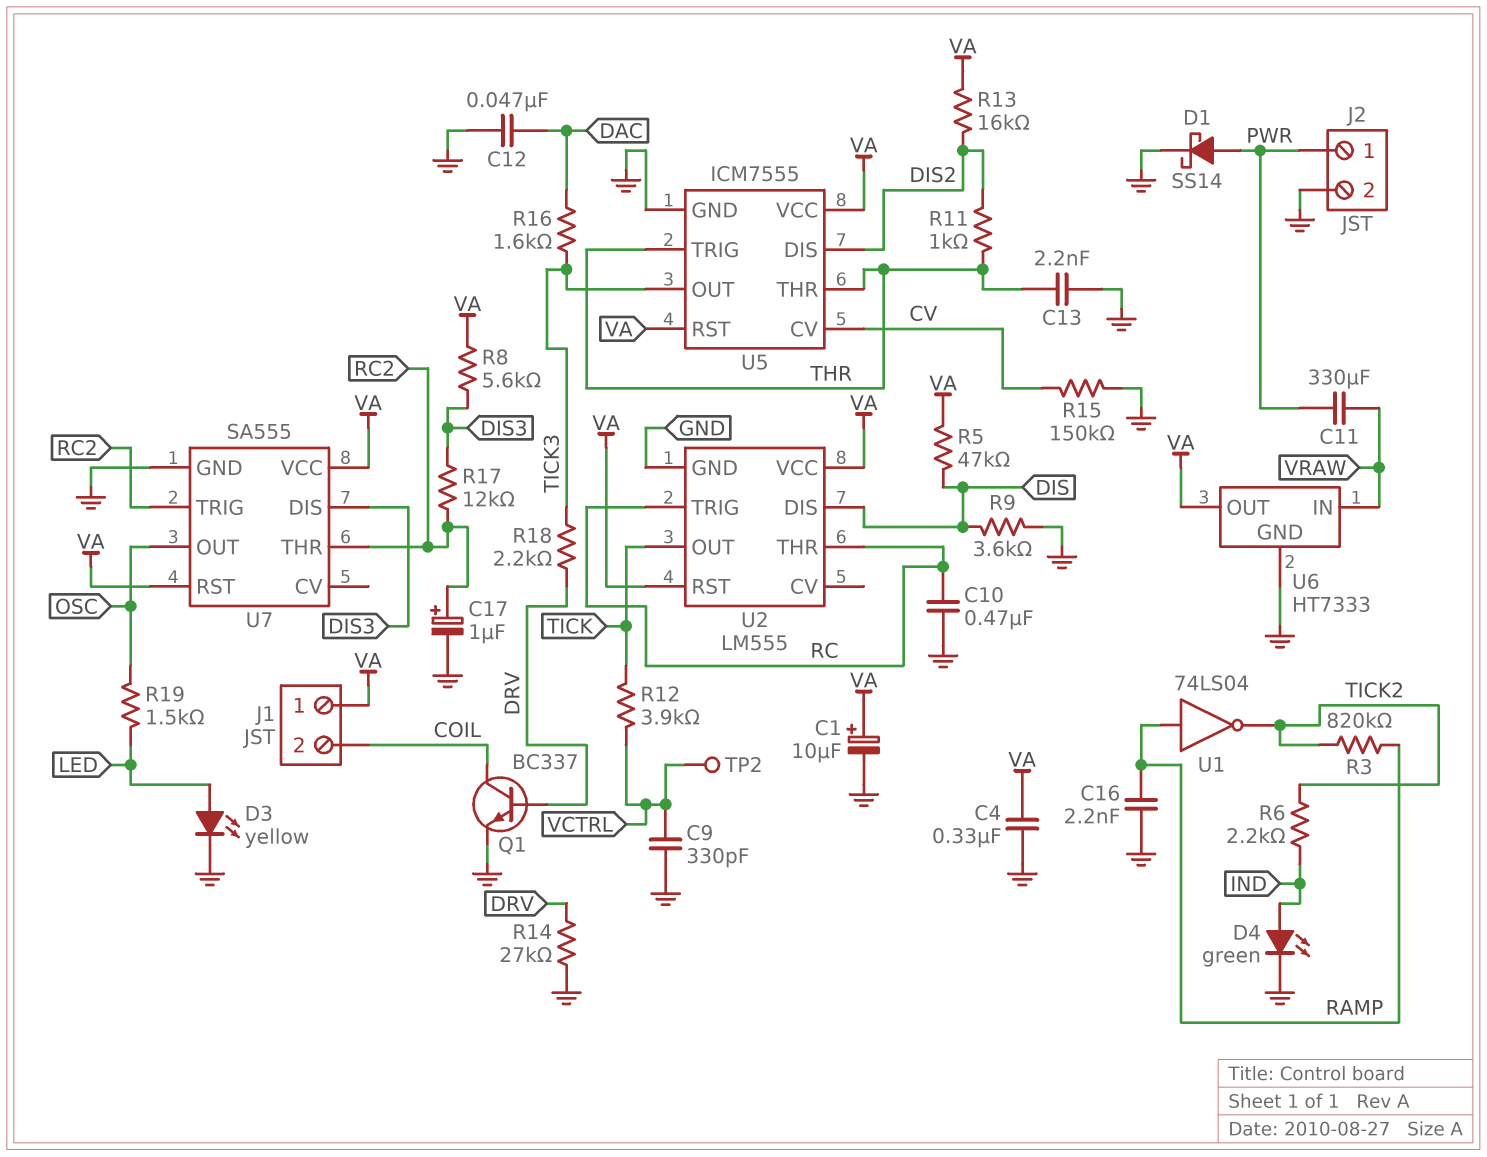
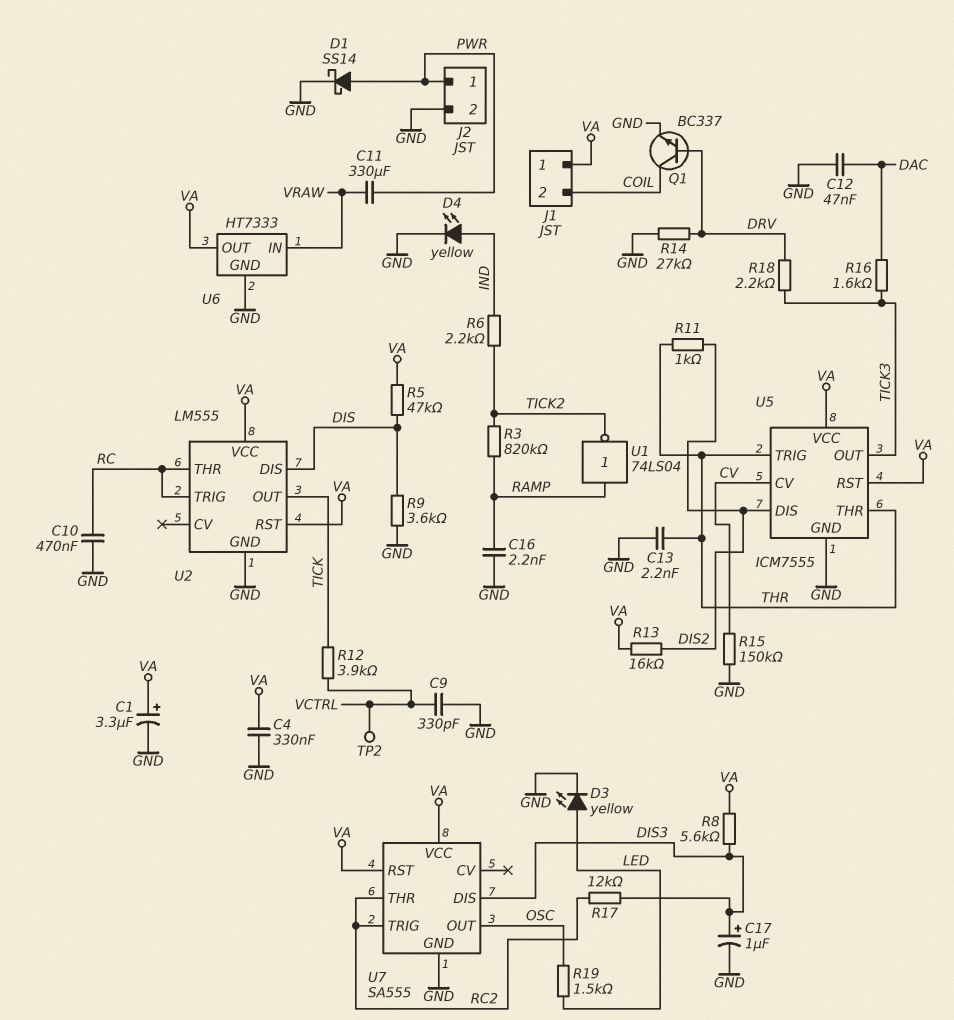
C1: 10uF (plus VA, minus GND) -> 3.3uF (plus VA, minus GND)
C17: 1uF (plus RC2, minus GND) -> 1uF (plus DIS3, minus GND)
D4: LED green (A IND, K GND) -> LED yellow (A IND, K GND)

